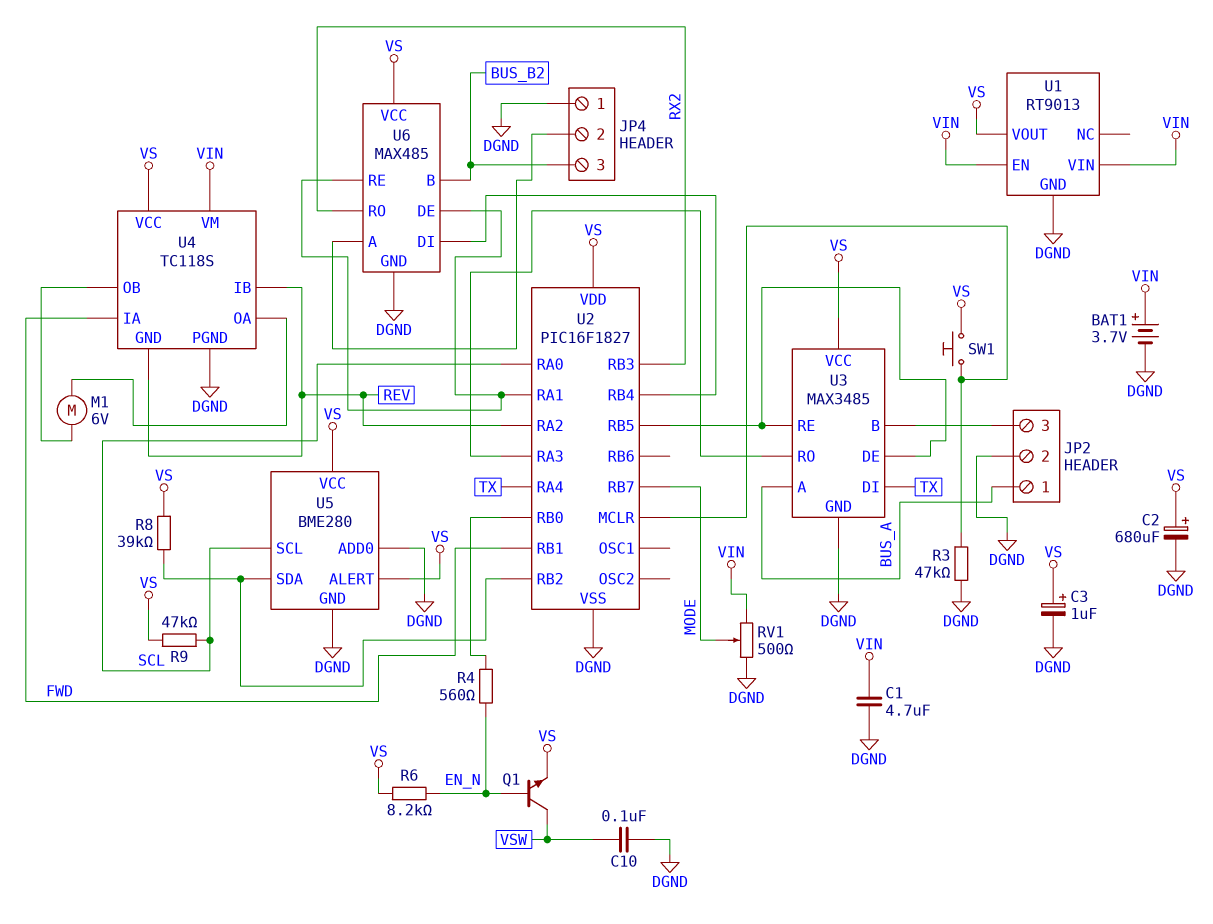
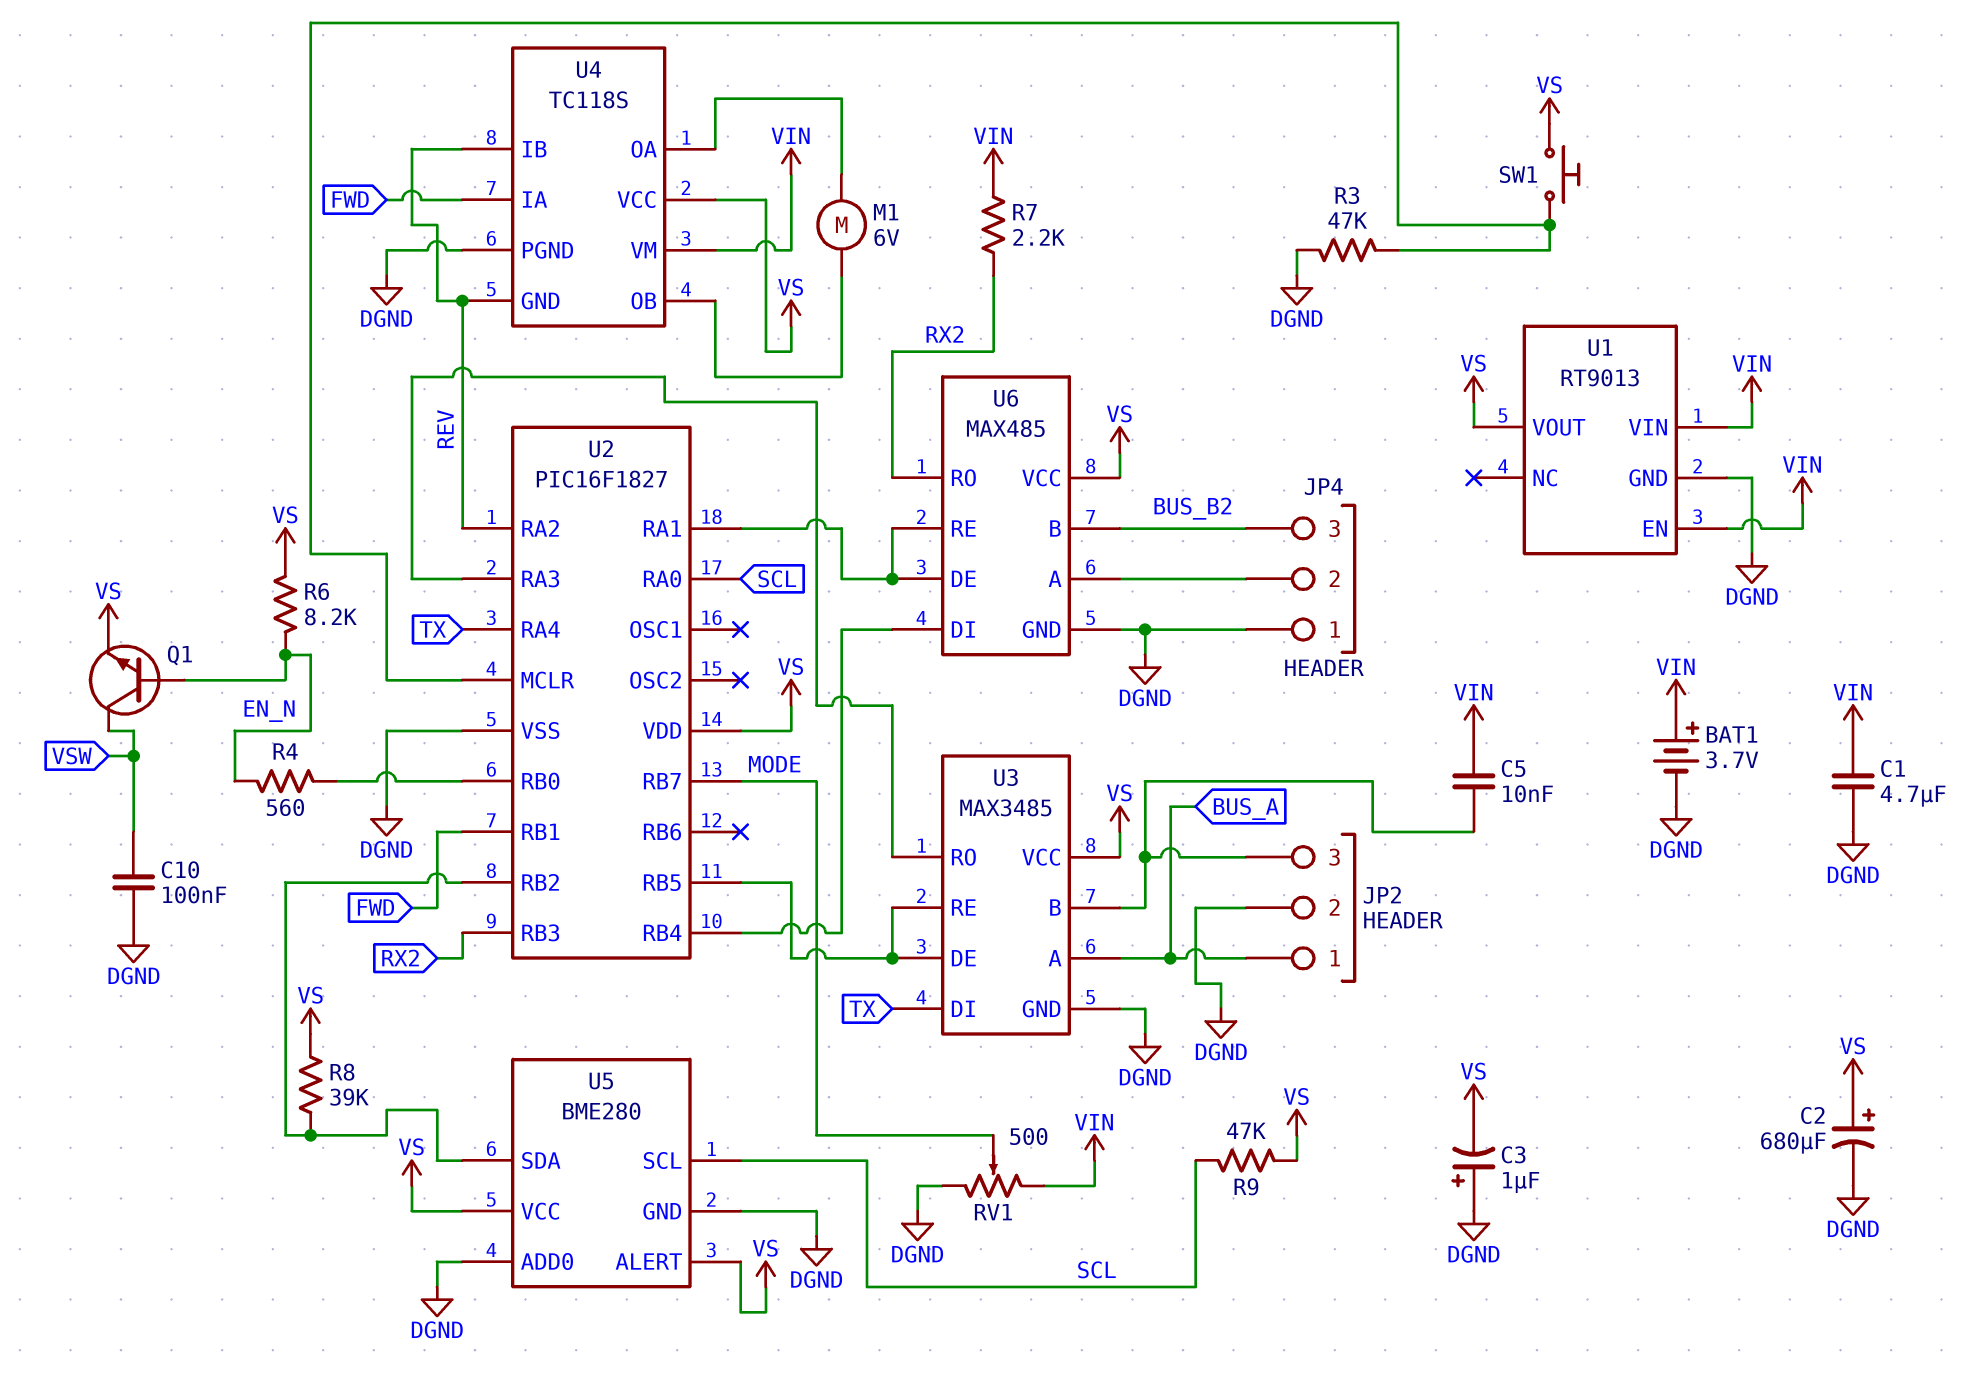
C3: 1uF (plus VS, minus DGND) -> 1uF (plus DGND, minus VS)
C5: none -> 10nF (JP2/3, VIN)
R7: none -> 2.2k (RX2, VIN)

